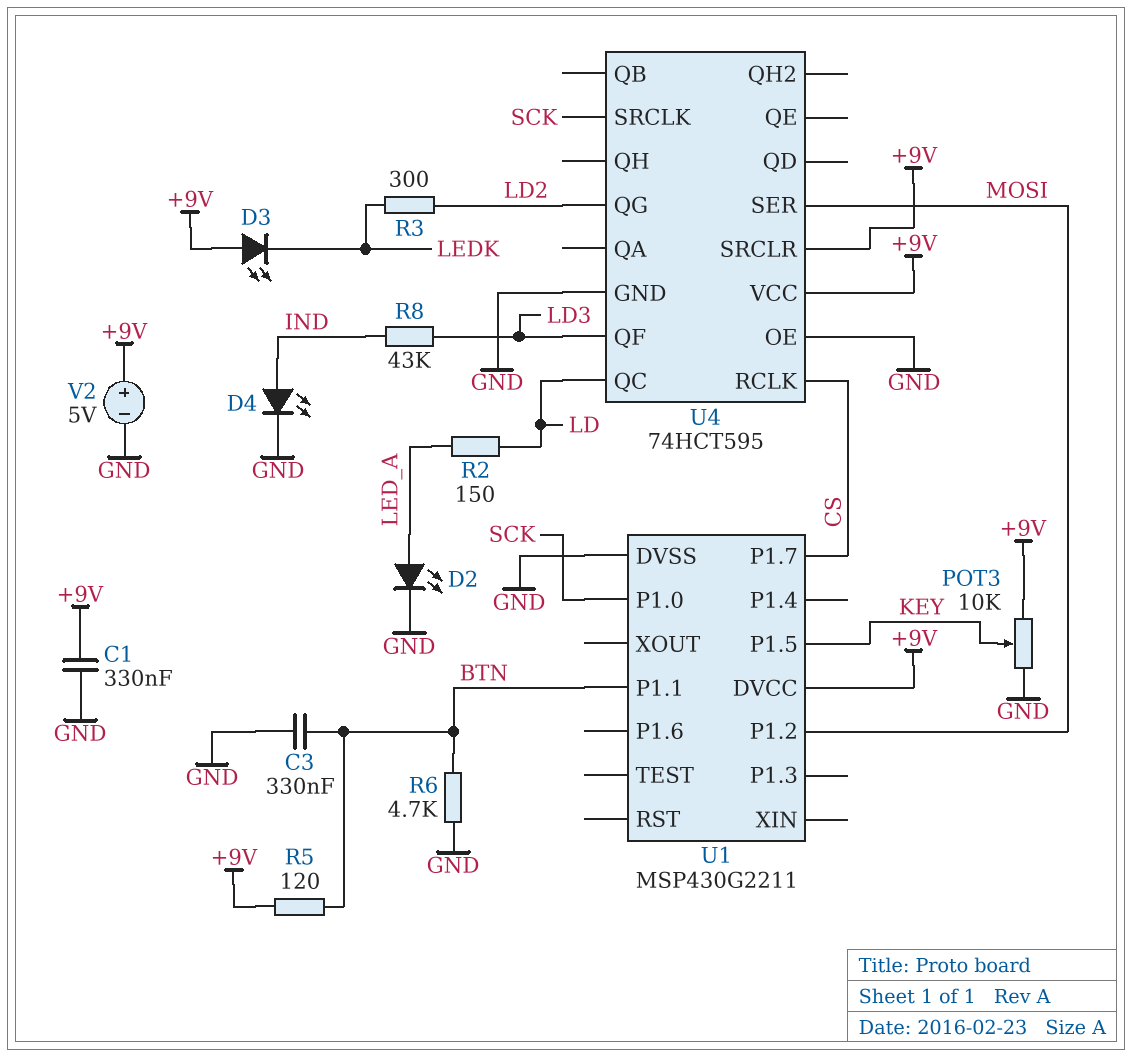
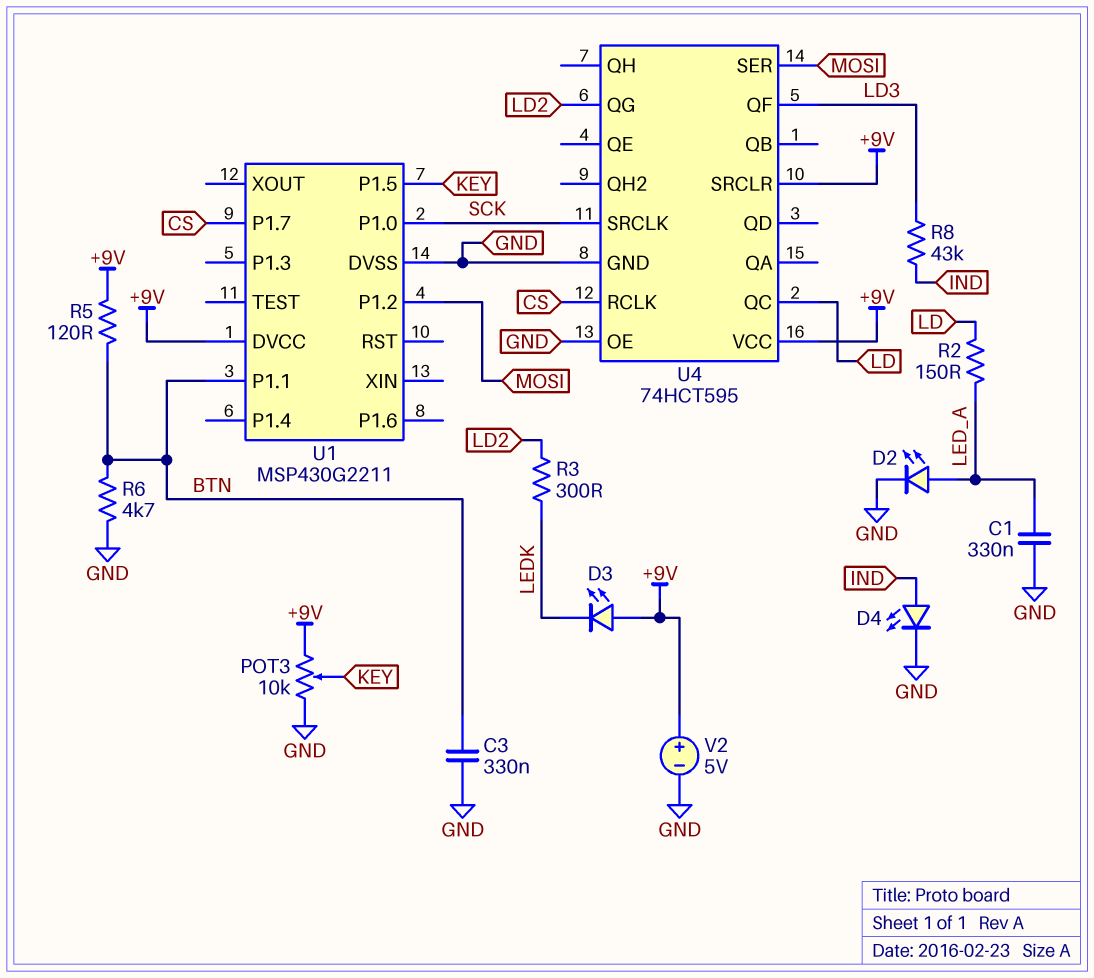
C1: 330nF (+9V, GND) -> 330nF (GND, LED_A)

